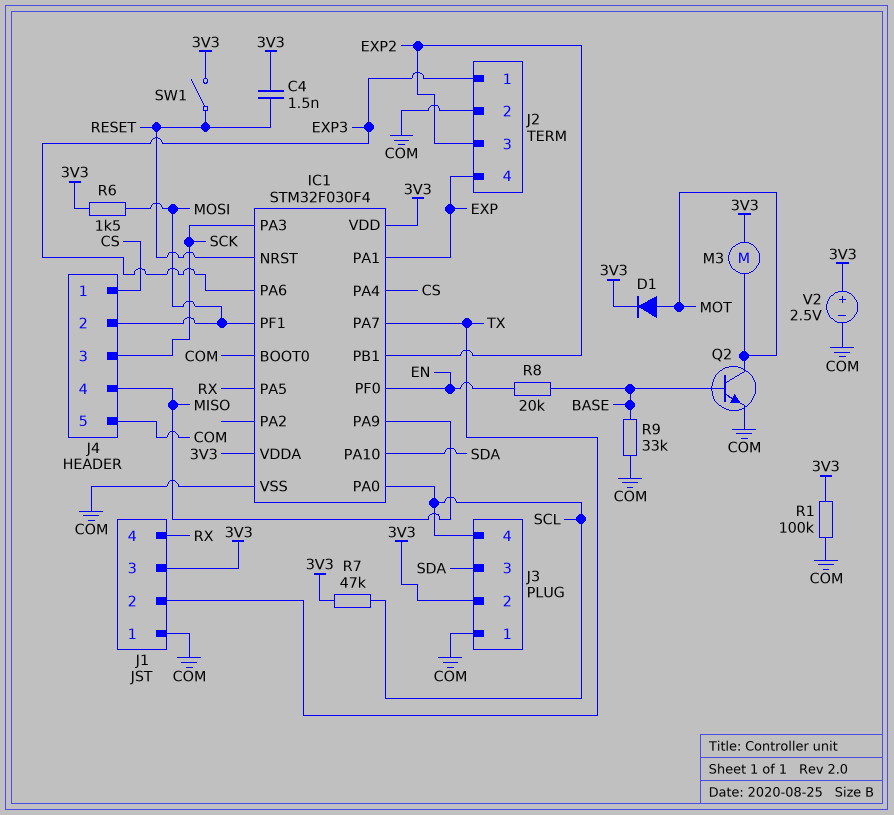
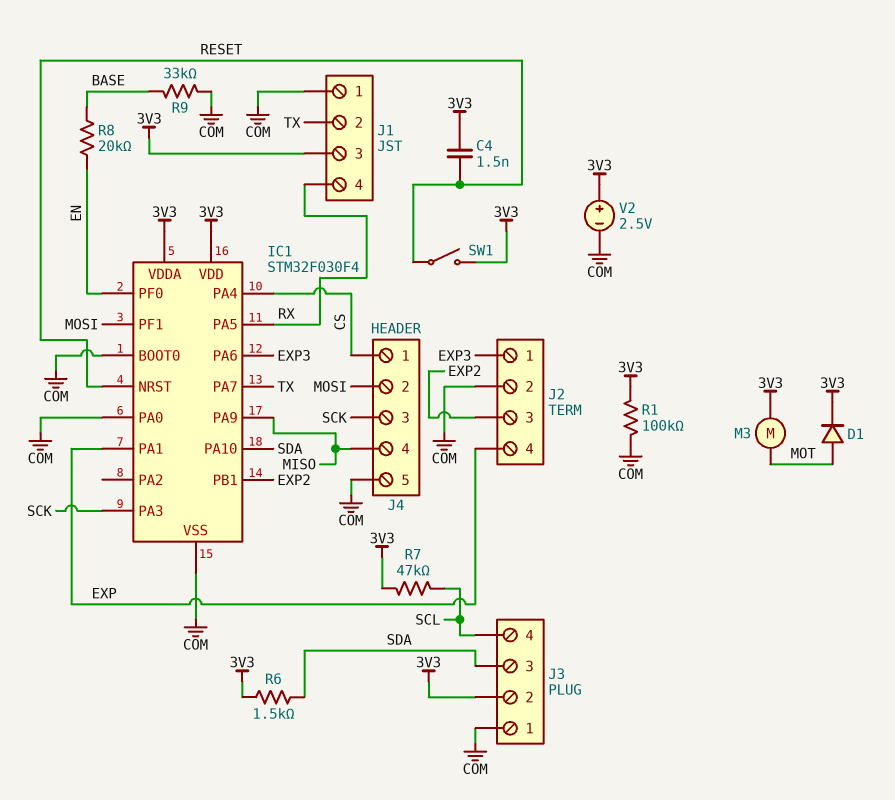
IC1 pin PA0: SCL -> COM
Q2: NPN (B BASE, C MOT, E COM) -> none
R6: 1.5k (3V3, MOSI) -> 1.5k (3V3, SDA)

